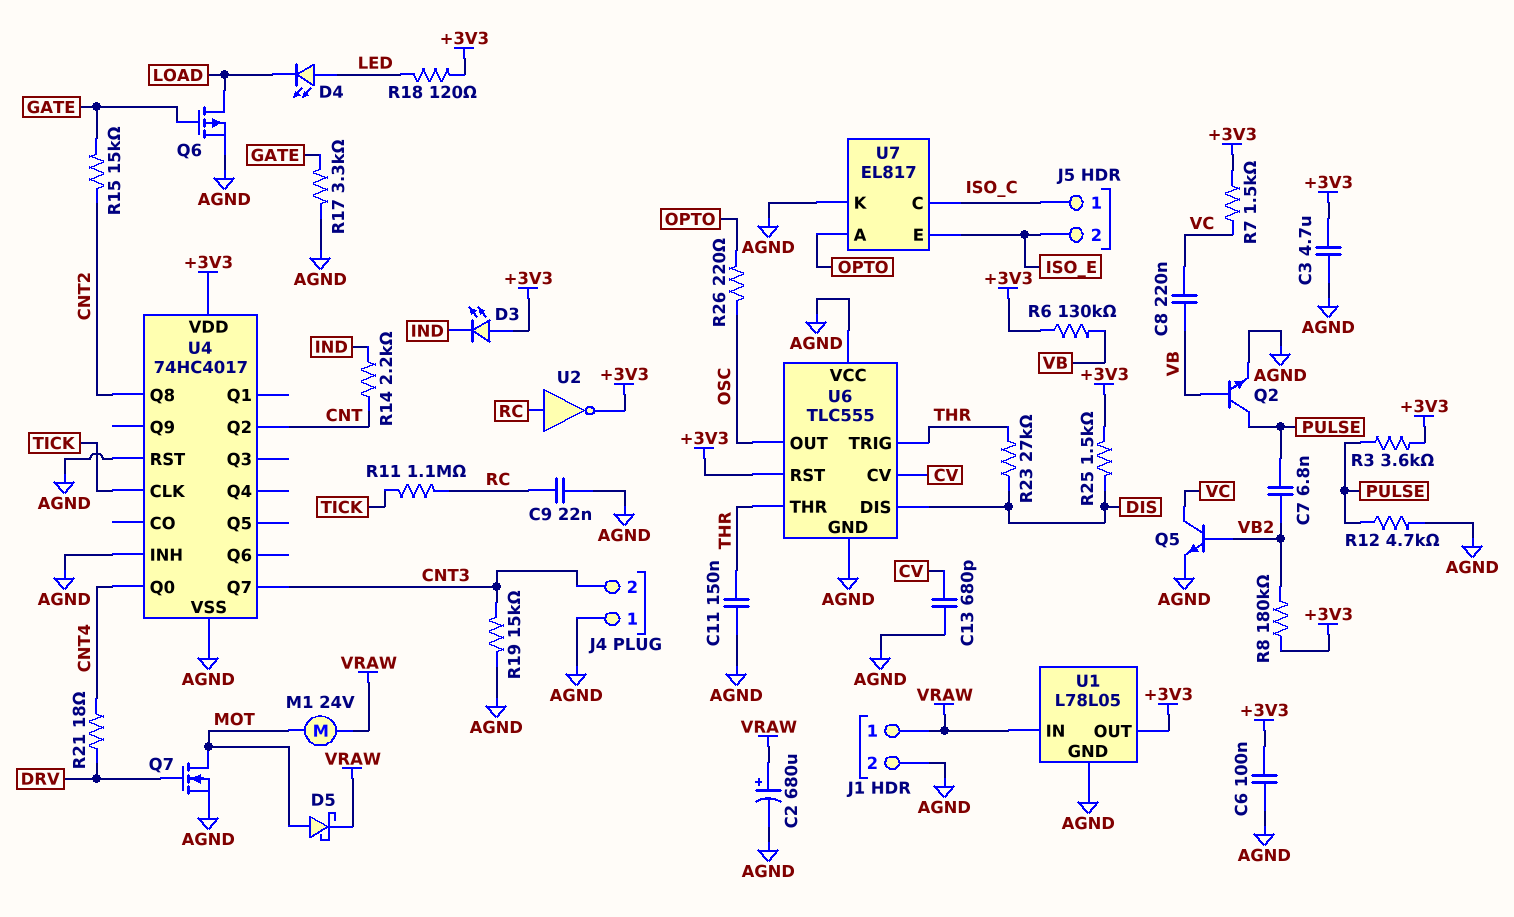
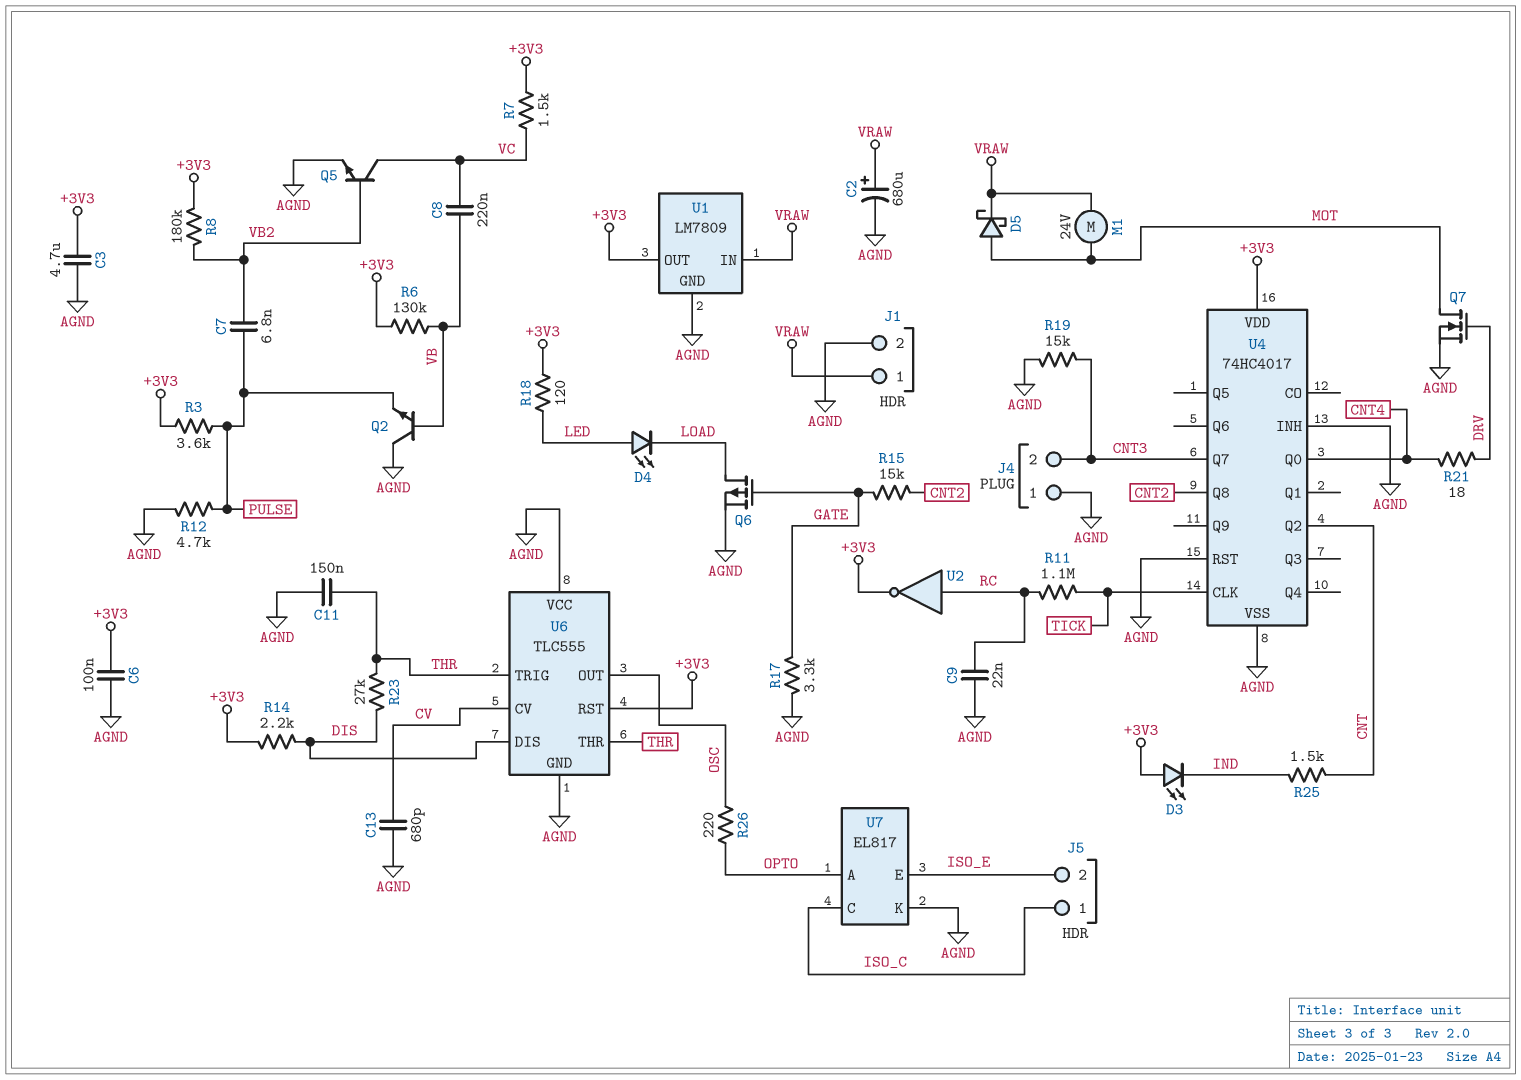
Q2: NPN (B VB, C PULSE, E AGND) -> NPN (B VB, C AGND, E PULSE)
R14: 2.2k (CNT, IND) -> 2.2k (+3V3, DIS)
R25: 1.5k (+3V3, DIS) -> 1.5k (CNT, IND)
U1: L78L05 -> LM7809

